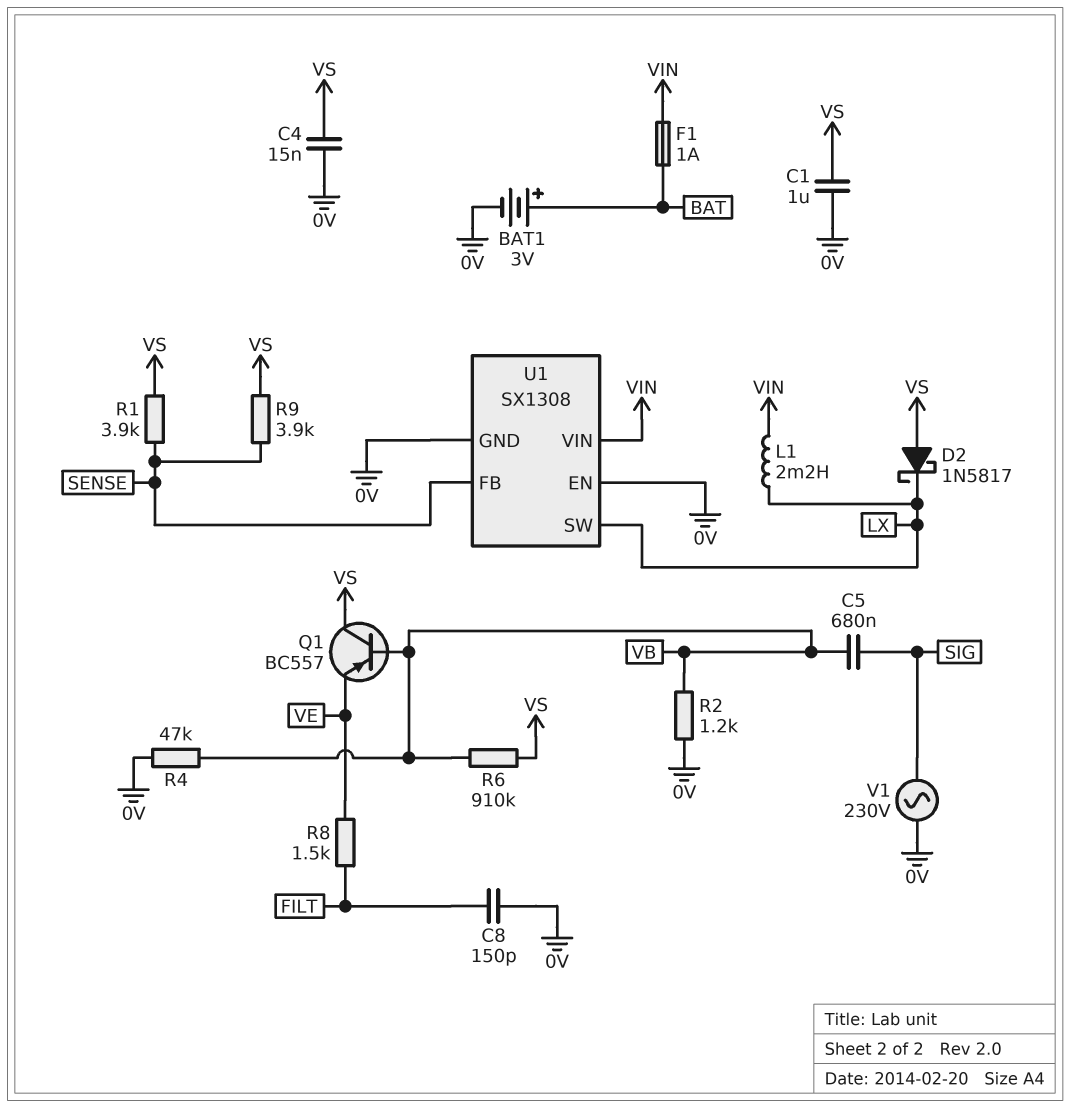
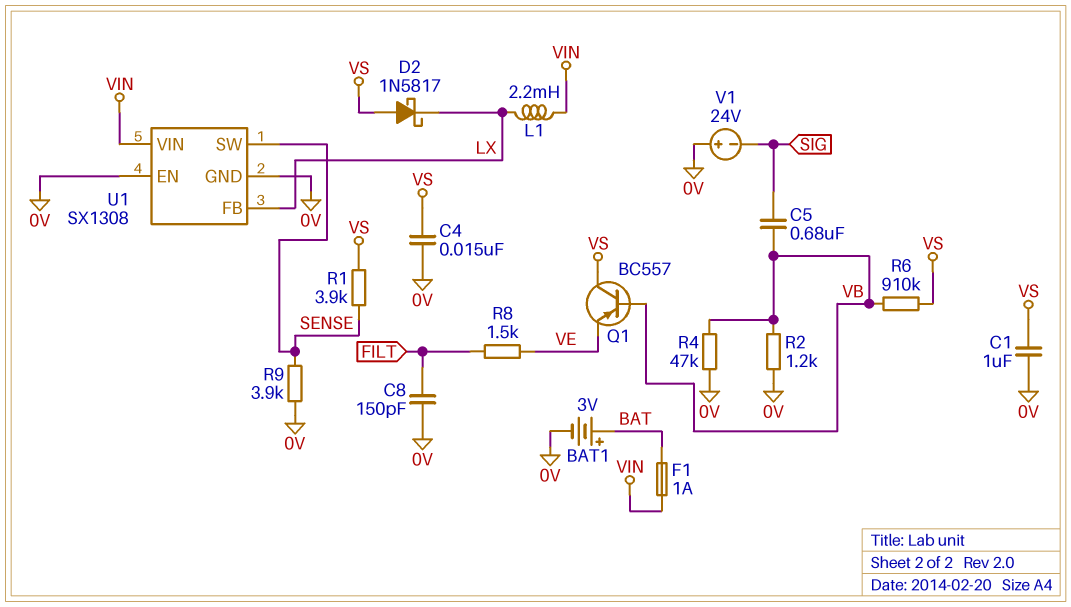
R9: 3.9k (SENSE, VS) -> 3.9k (0V, SENSE)
U1 pin FB: SENSE -> LX
U1 pin SW: LX -> SENSE
V1: AC 230V (0V, SIG) -> 24V (plus 0V, minus SIG)

